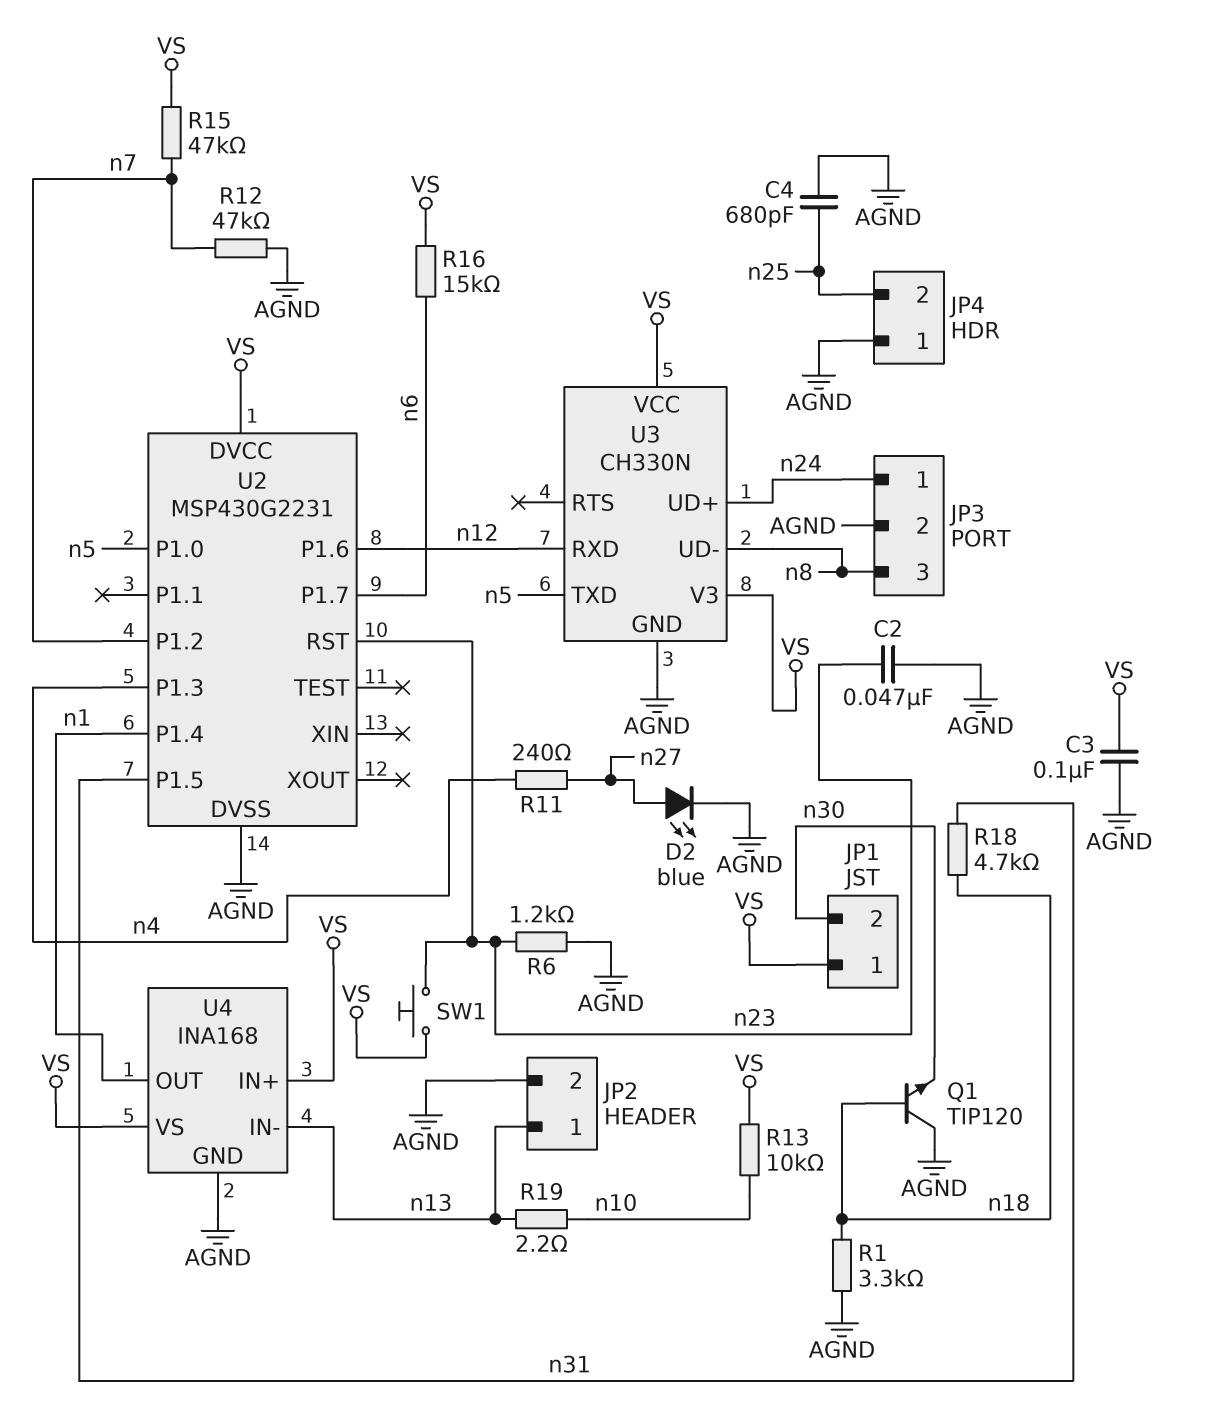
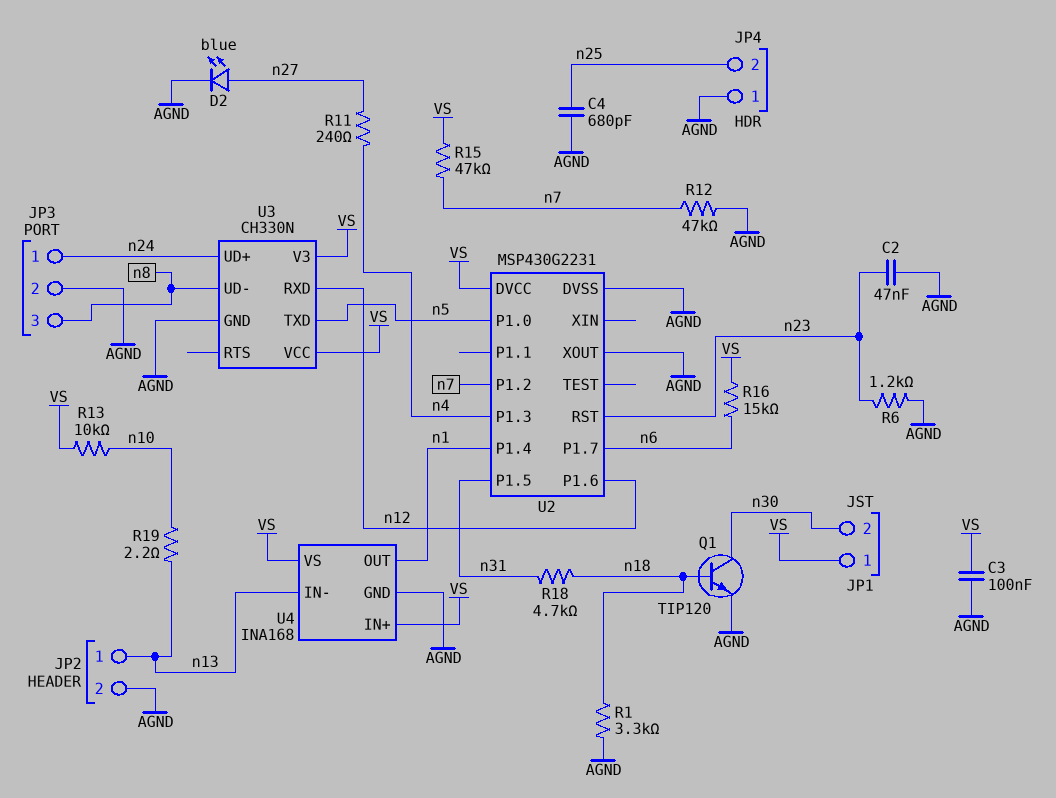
Q1: NPN TIP120 (B n18, C AGND, E n30) -> NPN TIP120 (B n18, C n30, E AGND)
SW1: button (VS, n23) -> none
U2 pin XOUT: none -> AGND

